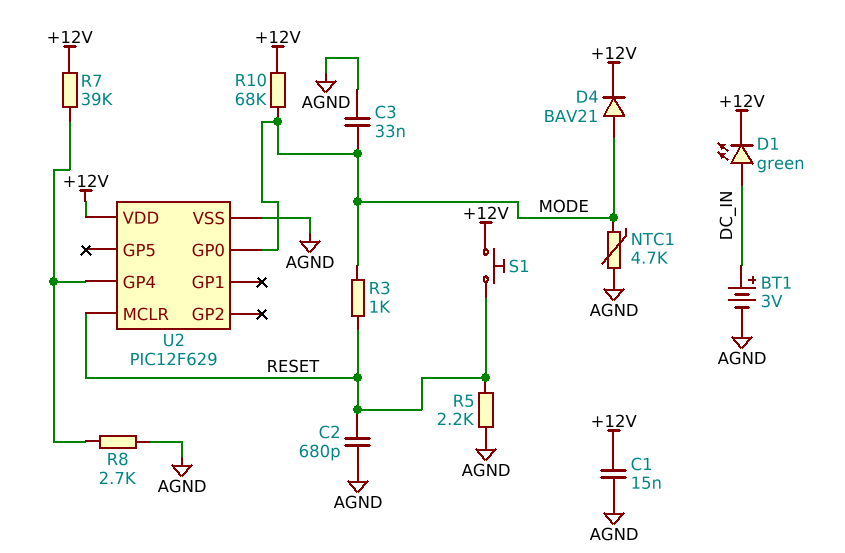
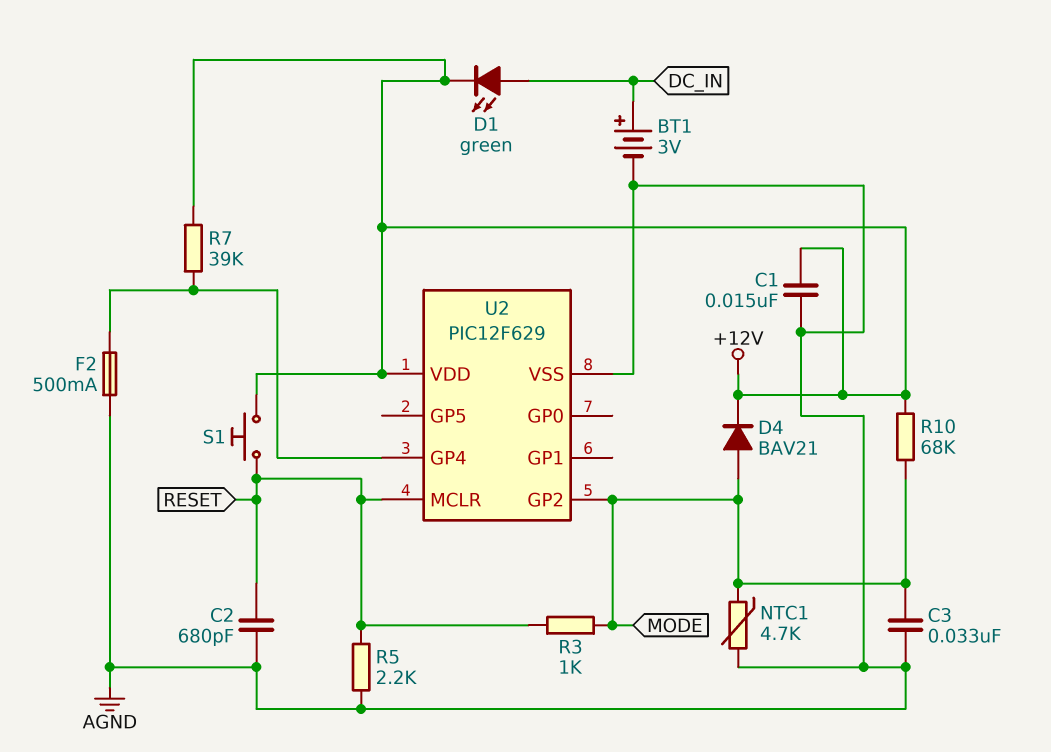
F2: none -> 500mA (AGND, U2/GP4)
R8: 2.7k (AGND, U2/GP4) -> none
U2 pin GP0: MODE -> none
U2 pin GP2: none -> MODE

